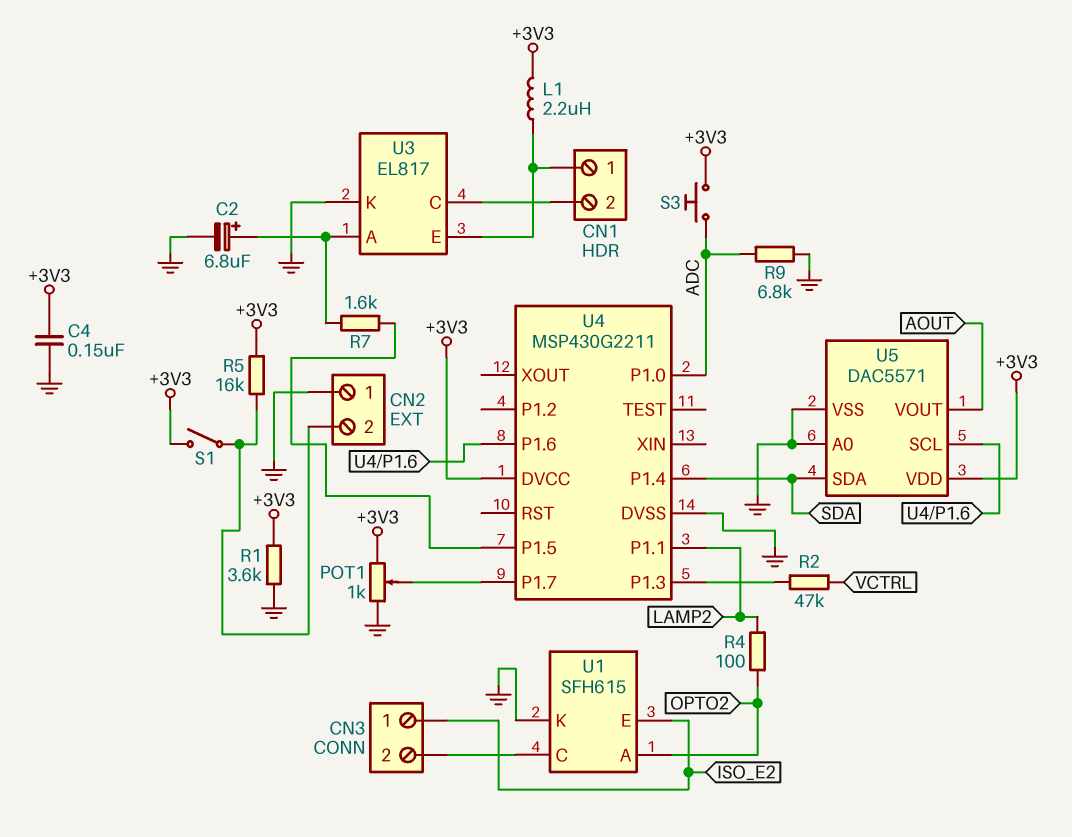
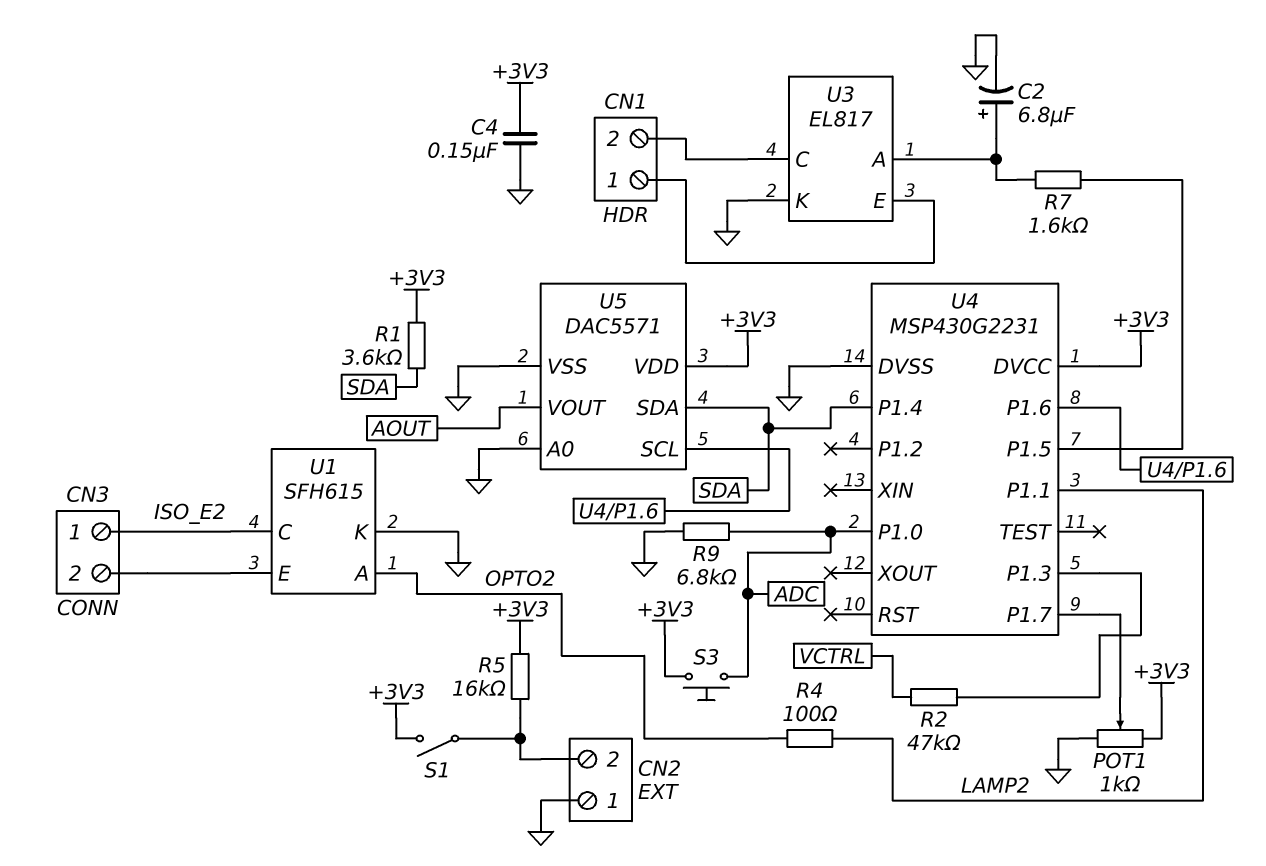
L1: 2.2uH (+3V3, CN1/1) -> none
R1: 3.6k (+3V3, GND) -> 3.6k (+3V3, SDA)
U1 pin C: CN3/2 -> ISO_E2
U1 pin E: ISO_E2 -> CN3/2
U4: MSP430G2211 -> MSP430G2231

